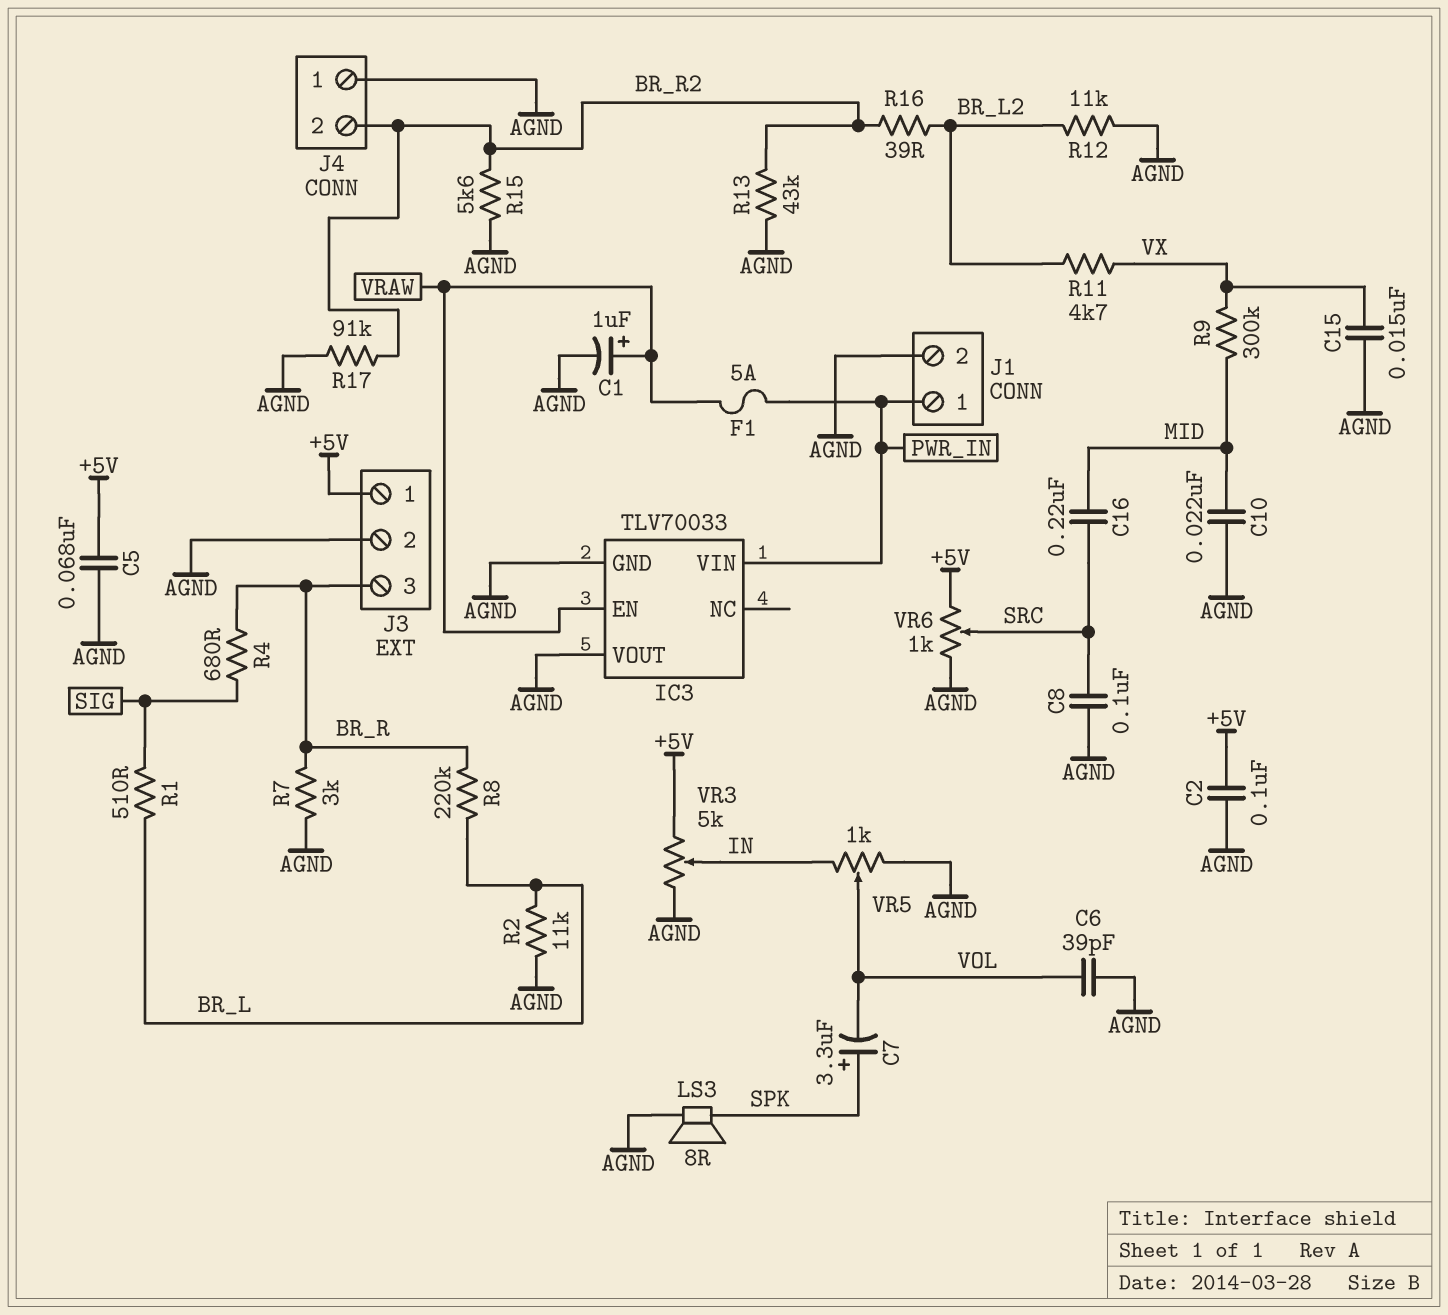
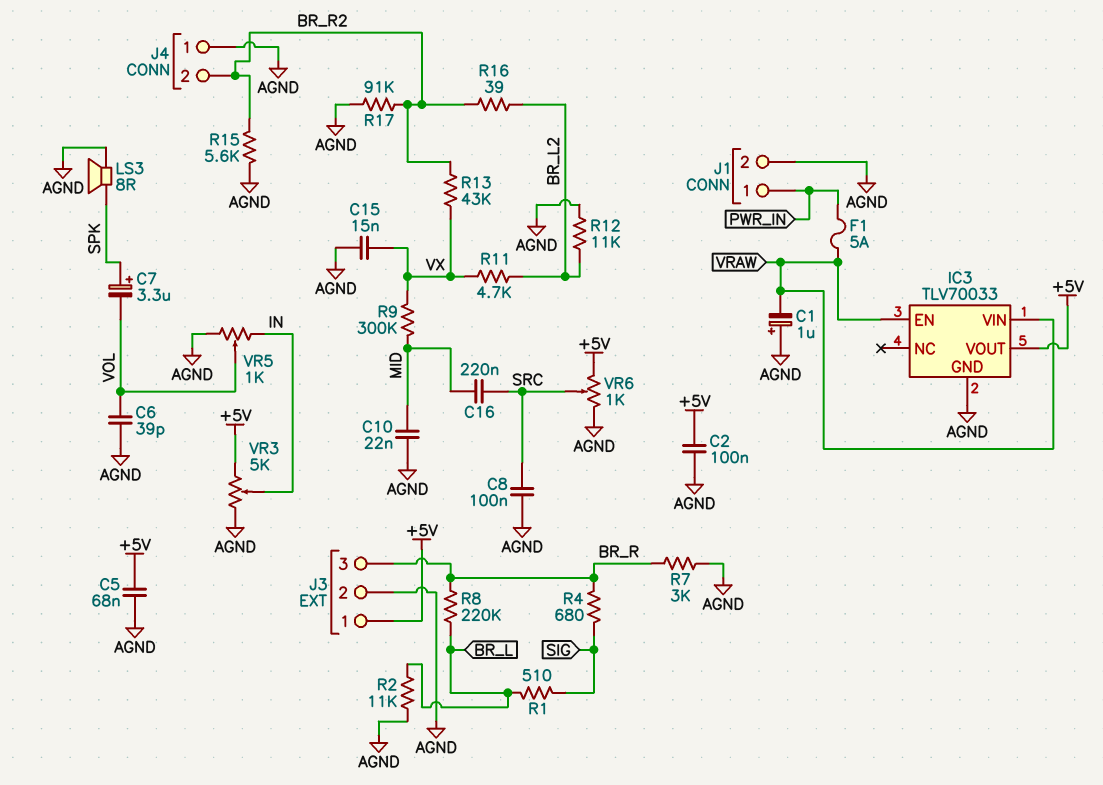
C1: 1uF (plus VRAW, minus AGND) -> 1uF (plus AGND, minus VRAW)
IC3 pin VIN: PWR_IN -> VRAW
IC3 pin VOUT: AGND -> +5V
R13: 43k (AGND, BR_R2) -> 43k (BR_R2, VX)

